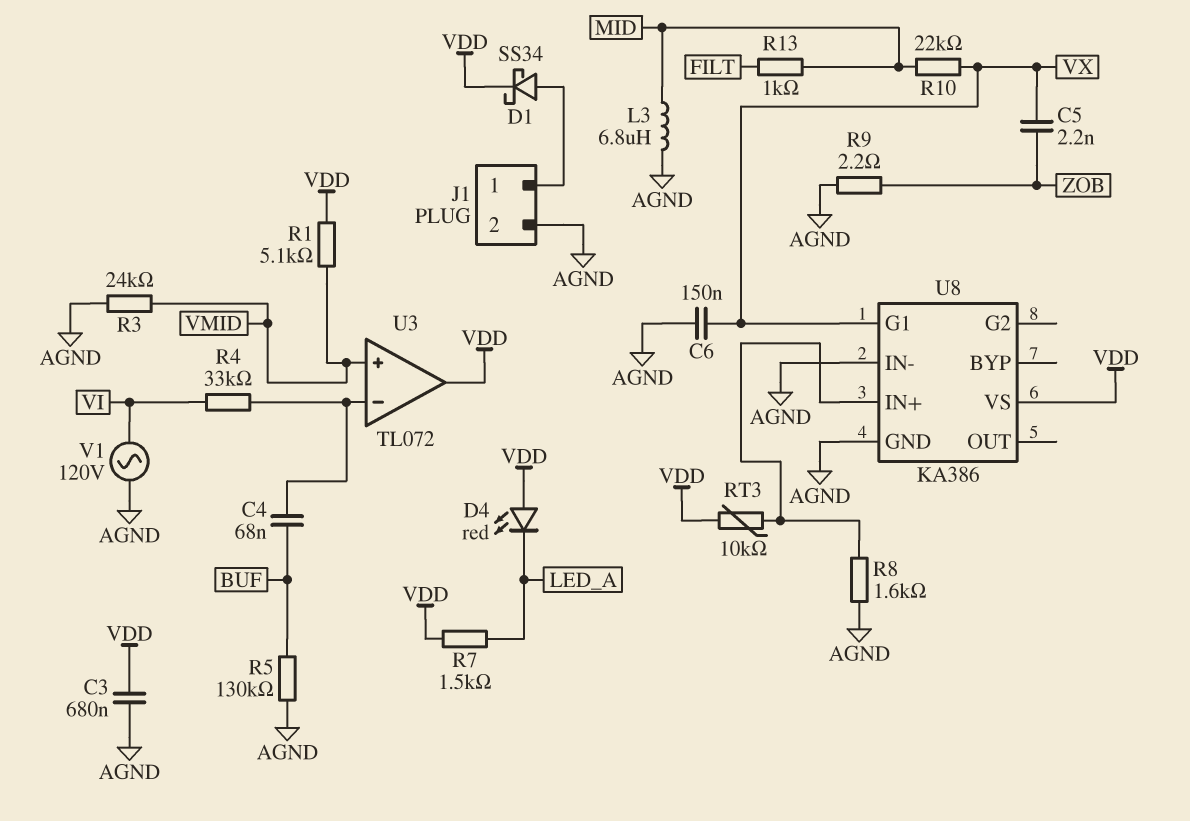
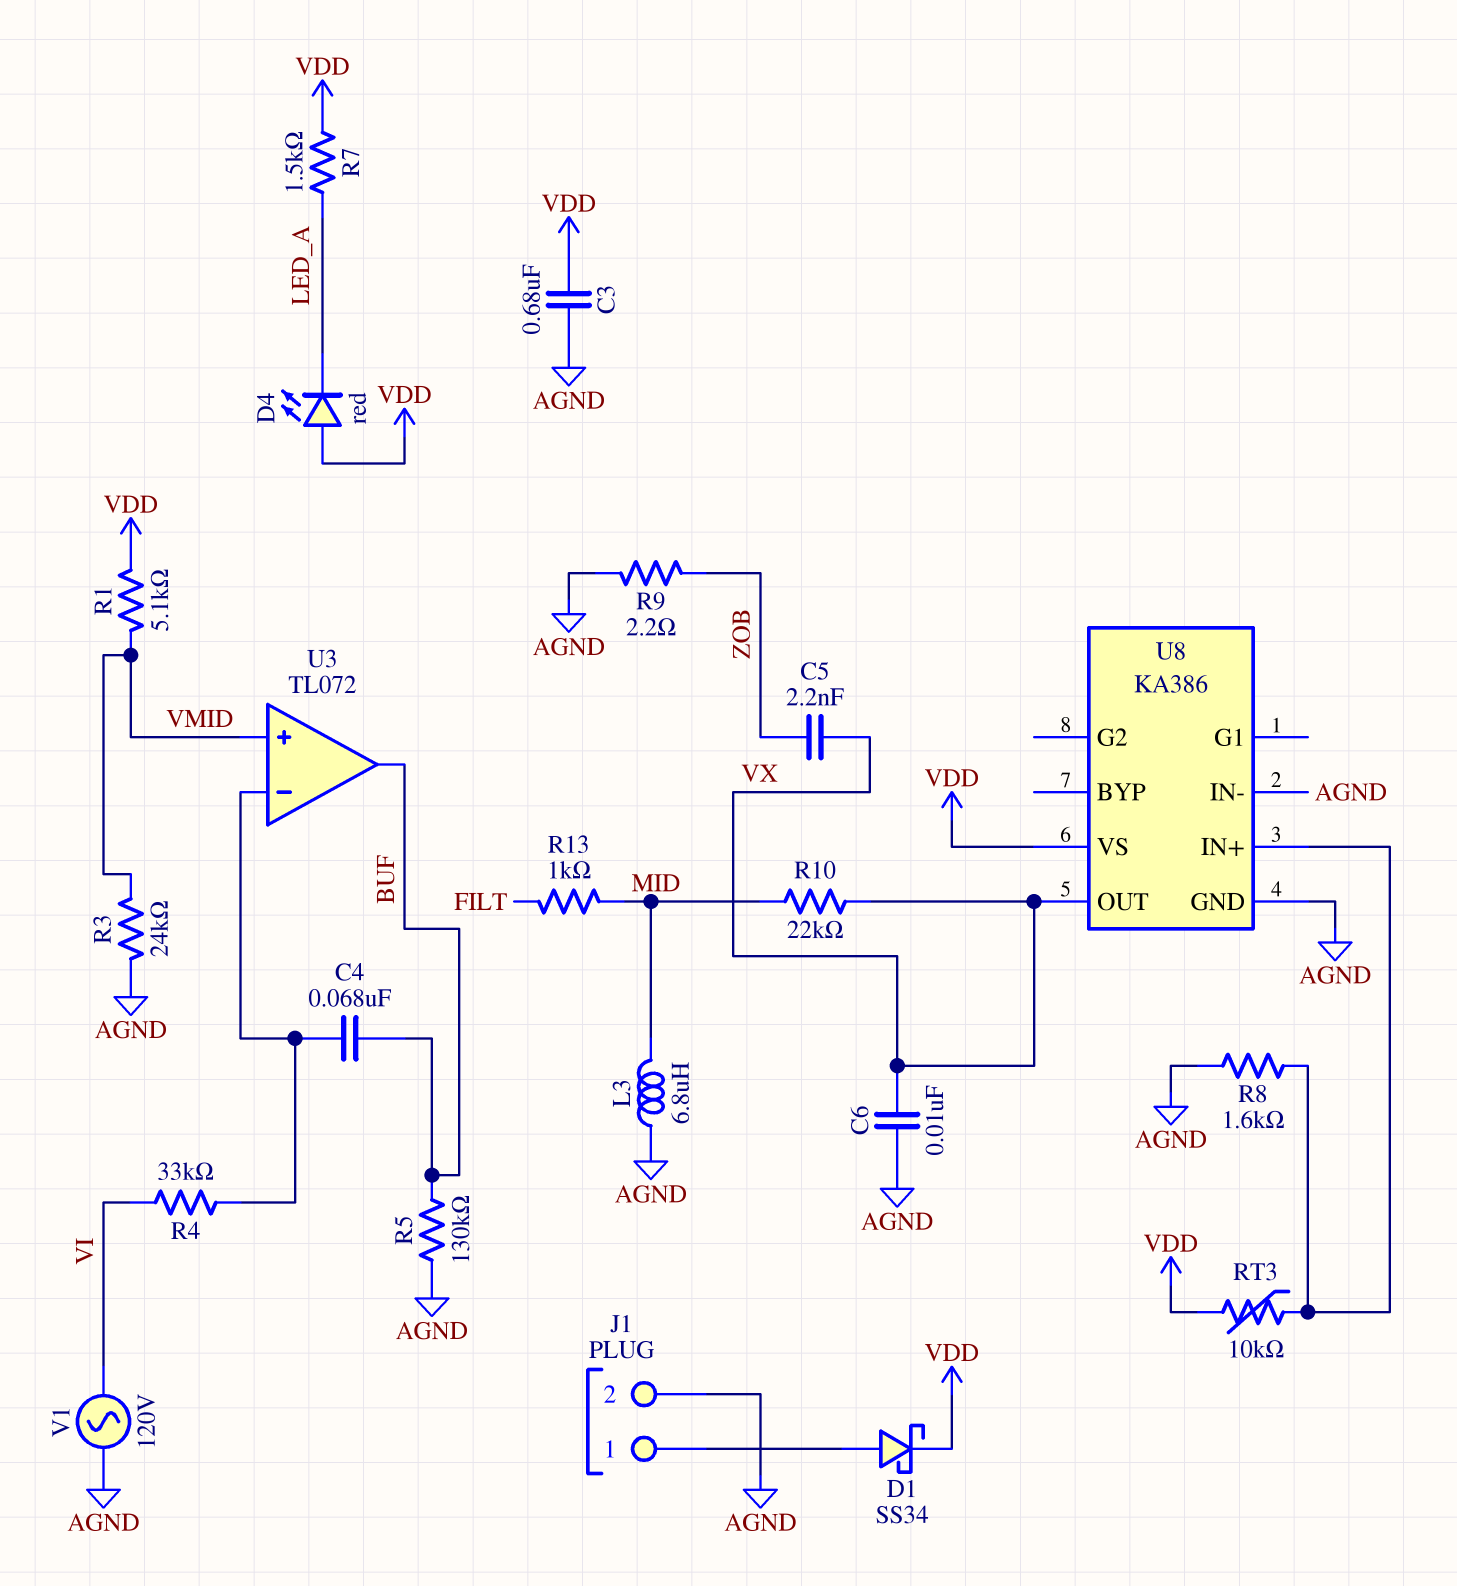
C6: 150nF (AGND, VX) -> 10nF (AGND, VX)
U3 pin out: VDD -> BUF
U8 pin G1: VX -> none
U8 pin OUT: none -> VX

